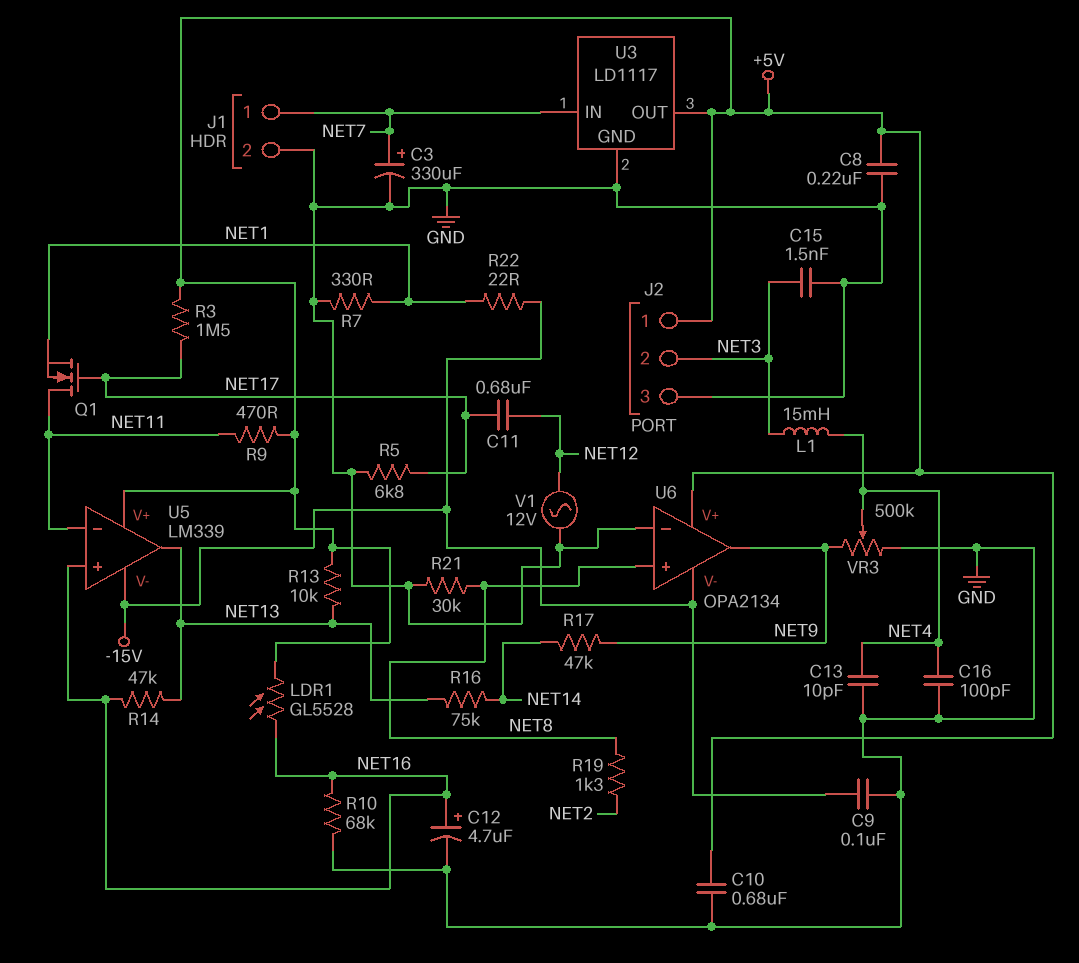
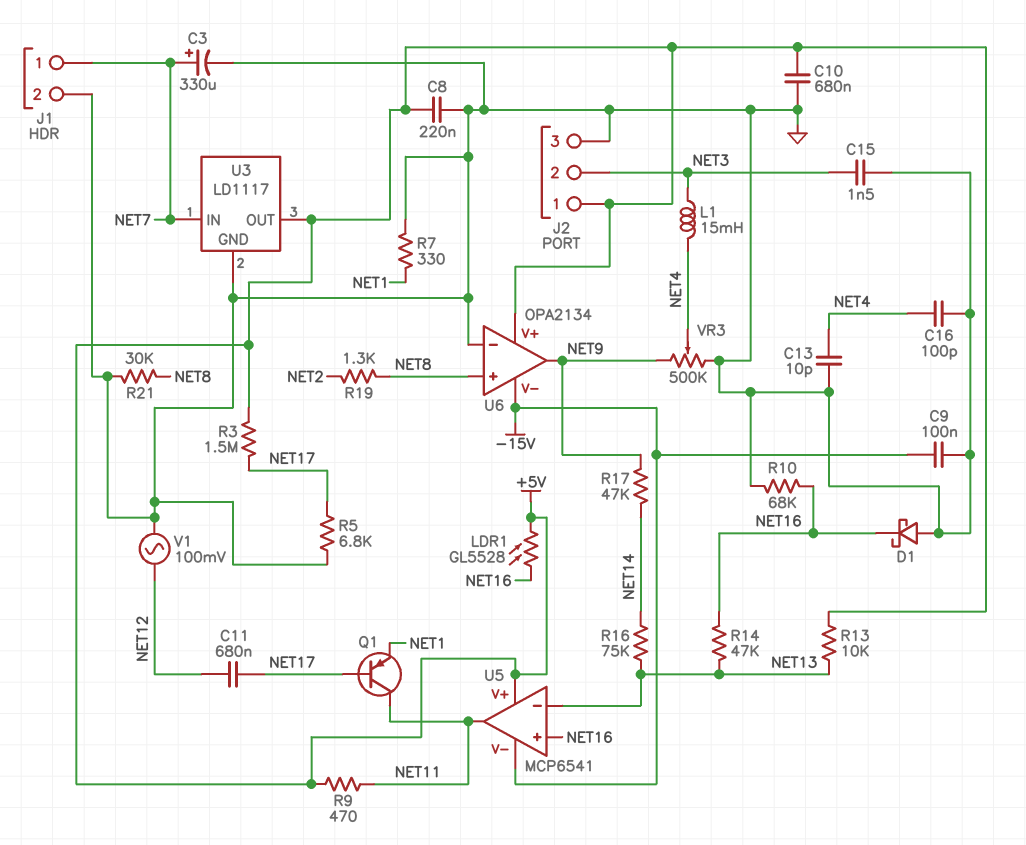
C12: 4.7uF (plus NET16, minus GND) -> none
D1: none -> schottky (A GND, K NET16)
Q1: NMOS (G NET17, D NET11, S NET1) -> PNP (B NET17, C NET11, E NET1)
R22: 22 (-15V, NET1) -> none
U5: LM339 -> MCP6541
U5 pin in-: NET11 -> NET13
U5 pin out: NET13 -> NET11
V1: AC 12V (GND, NET12) -> AC 100mV (GND, NET12)

